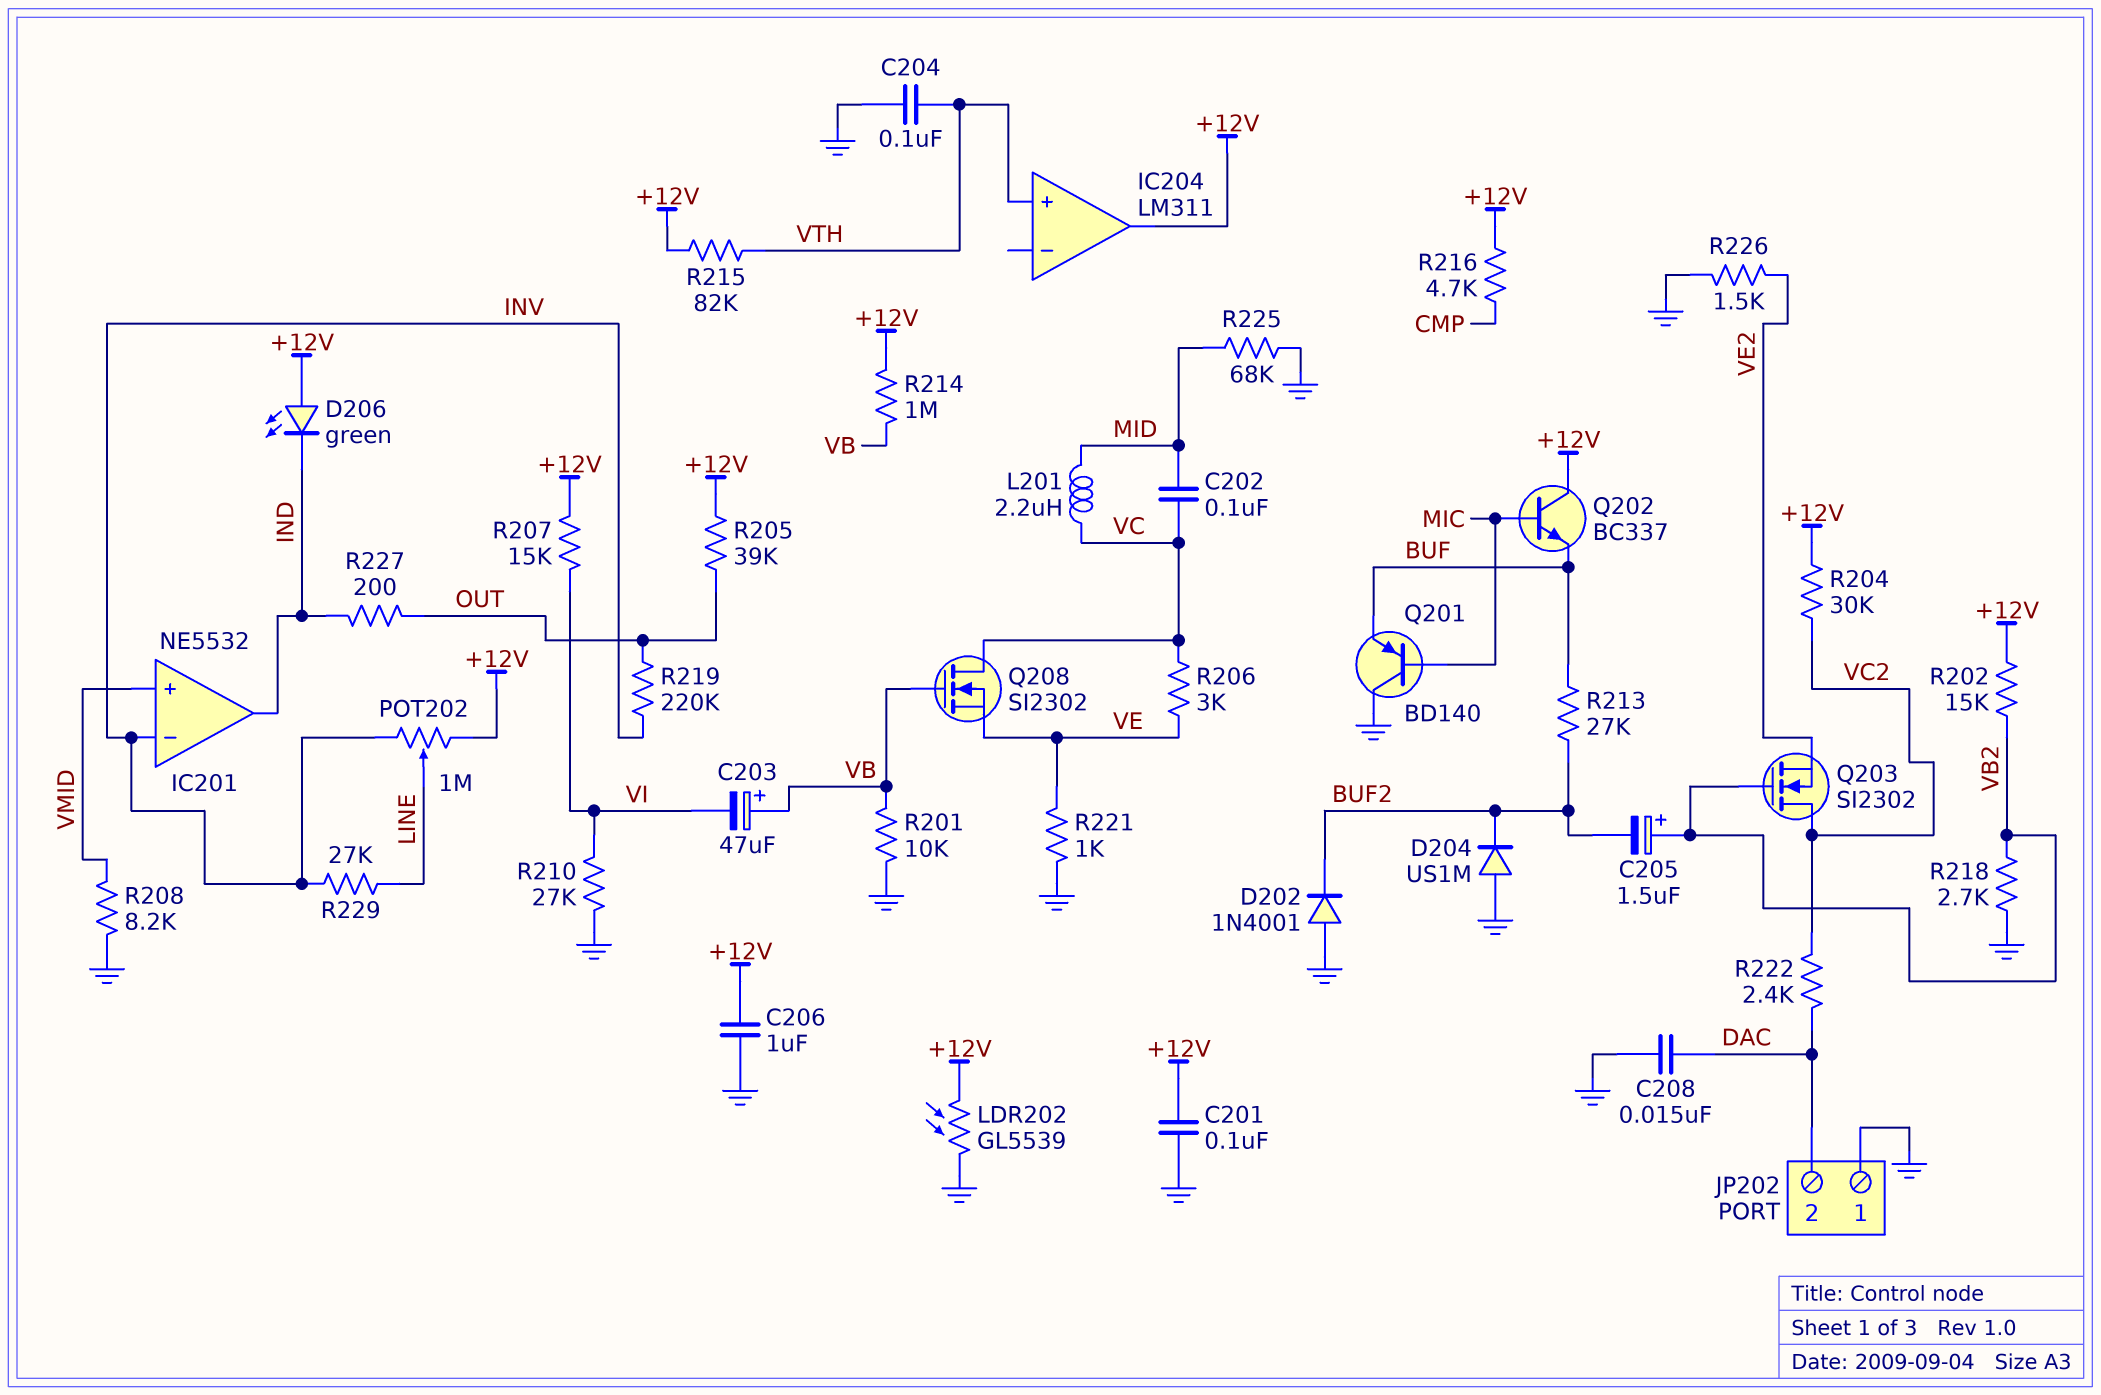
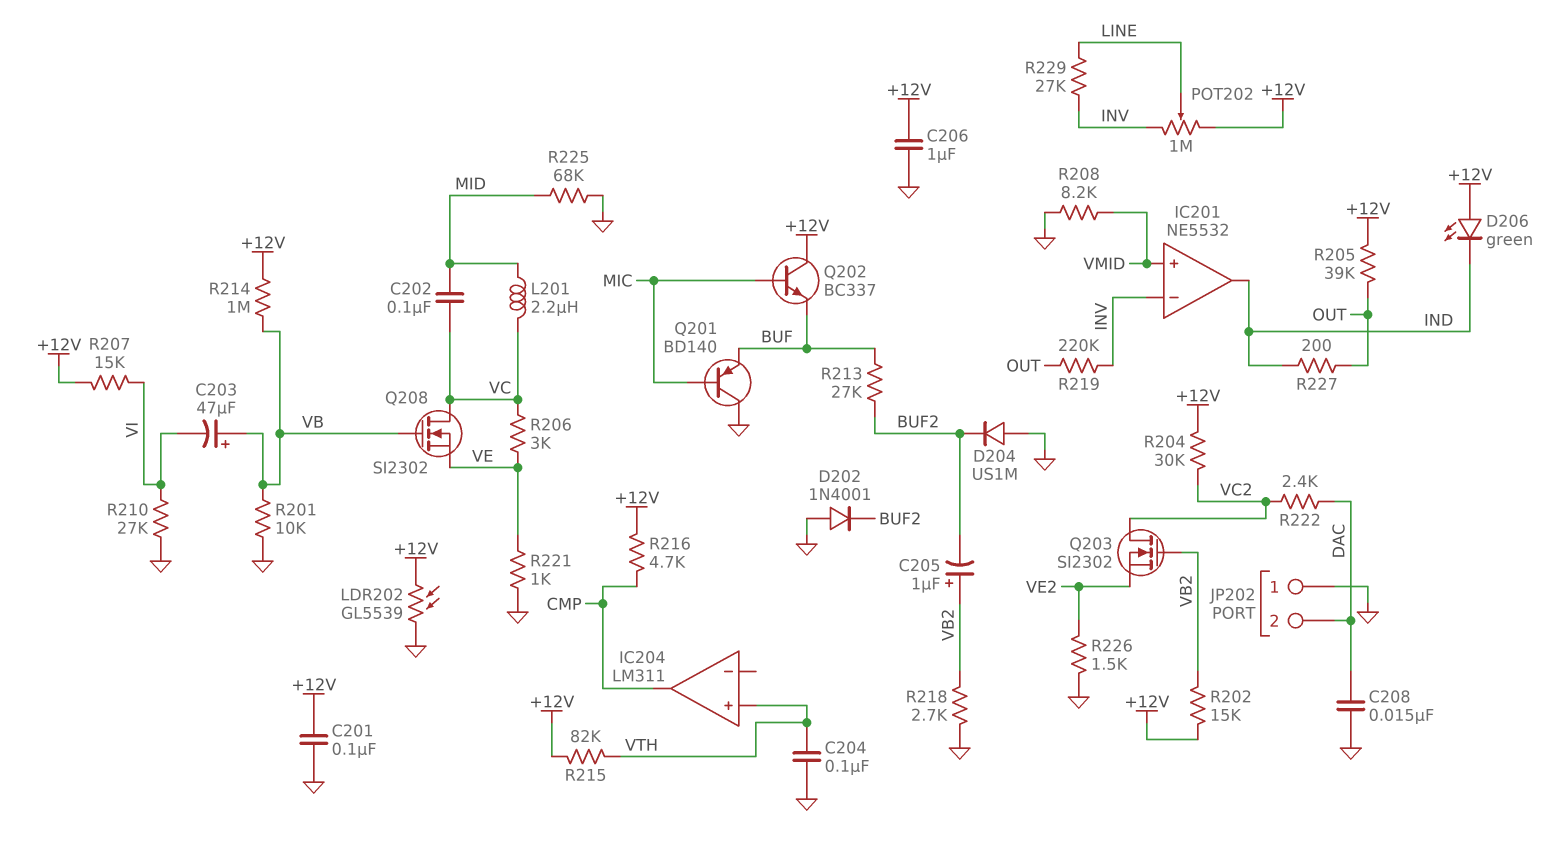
C205: 1.5uF (plus VB2, minus BUF2) -> 1uF (plus VB2, minus BUF2)
IC204 pin out: +12V -> CMP

